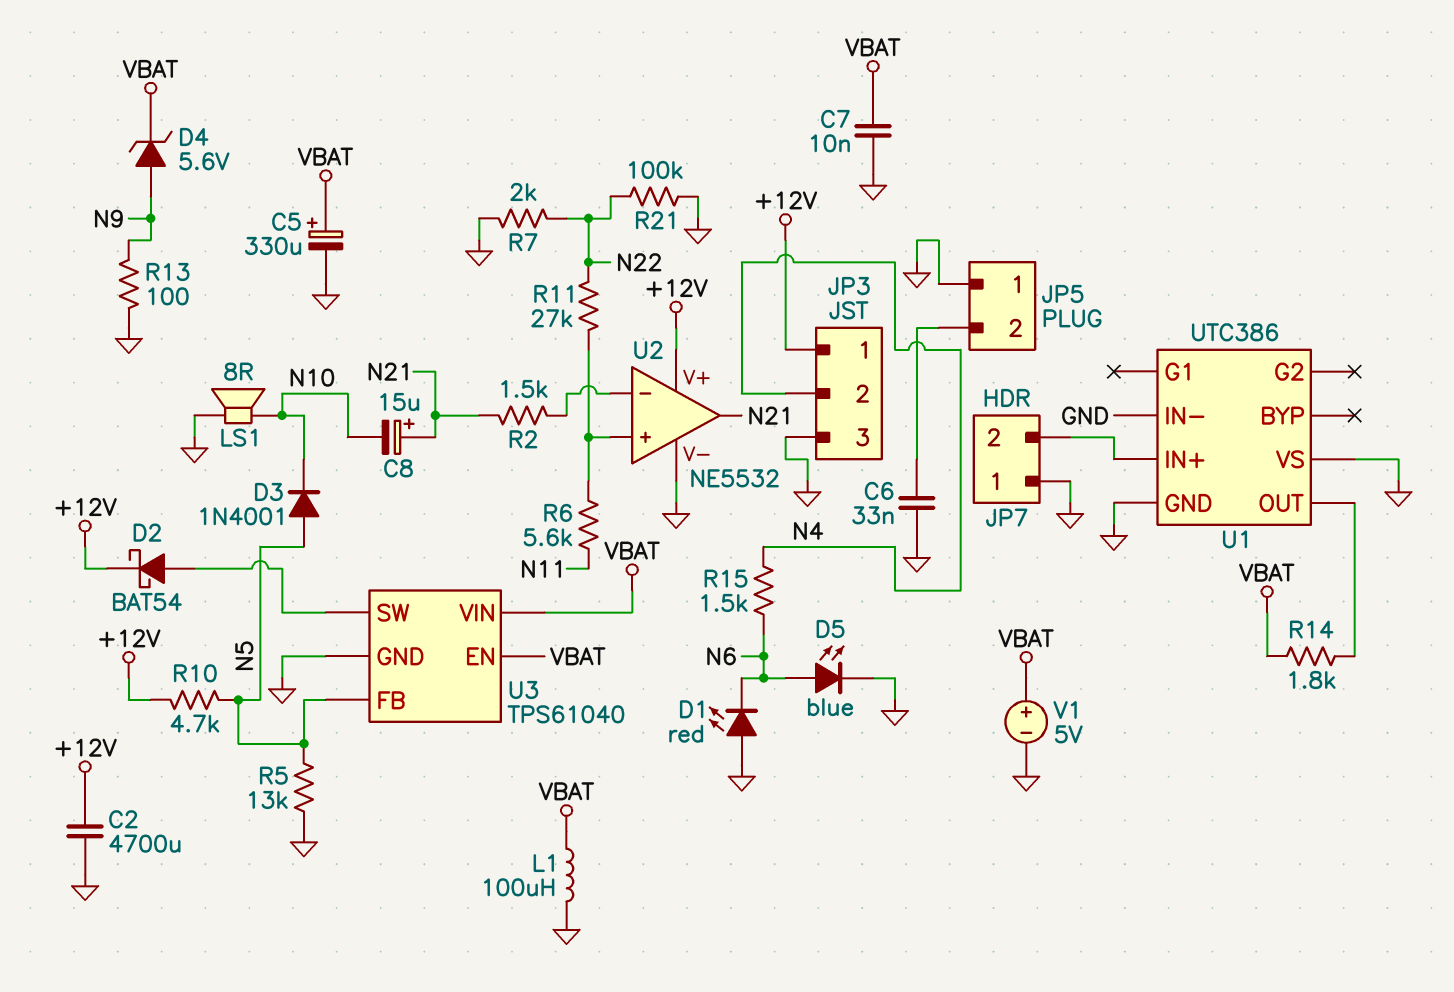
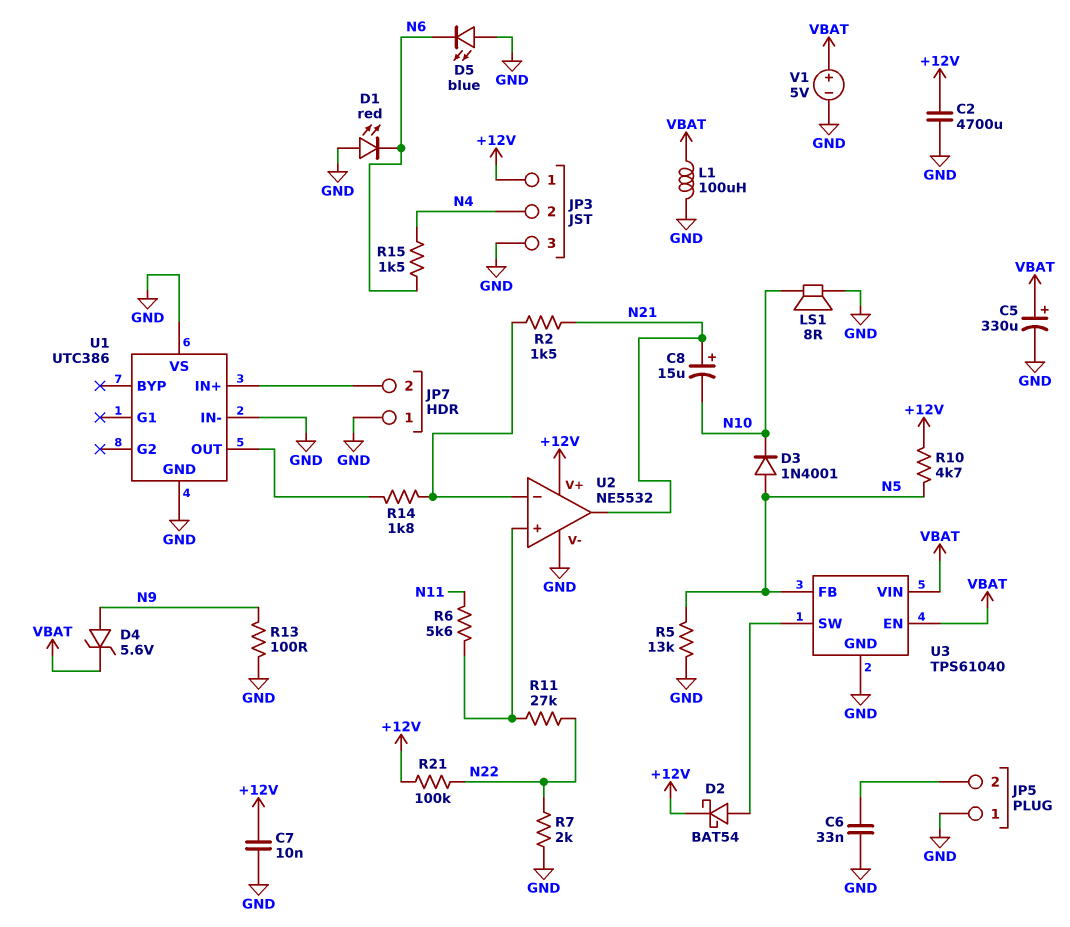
C7: 10nF (GND, VBAT) -> 10nF (+12V, GND)
D5: LED blue (A N6, K GND) -> LED blue (A GND, K N6)
R14: 1.8k (U1/OUT, VBAT) -> 1.8k (U1/OUT, U2/in-)
R21: 100k (GND, N22) -> 100k (+12V, N22)

